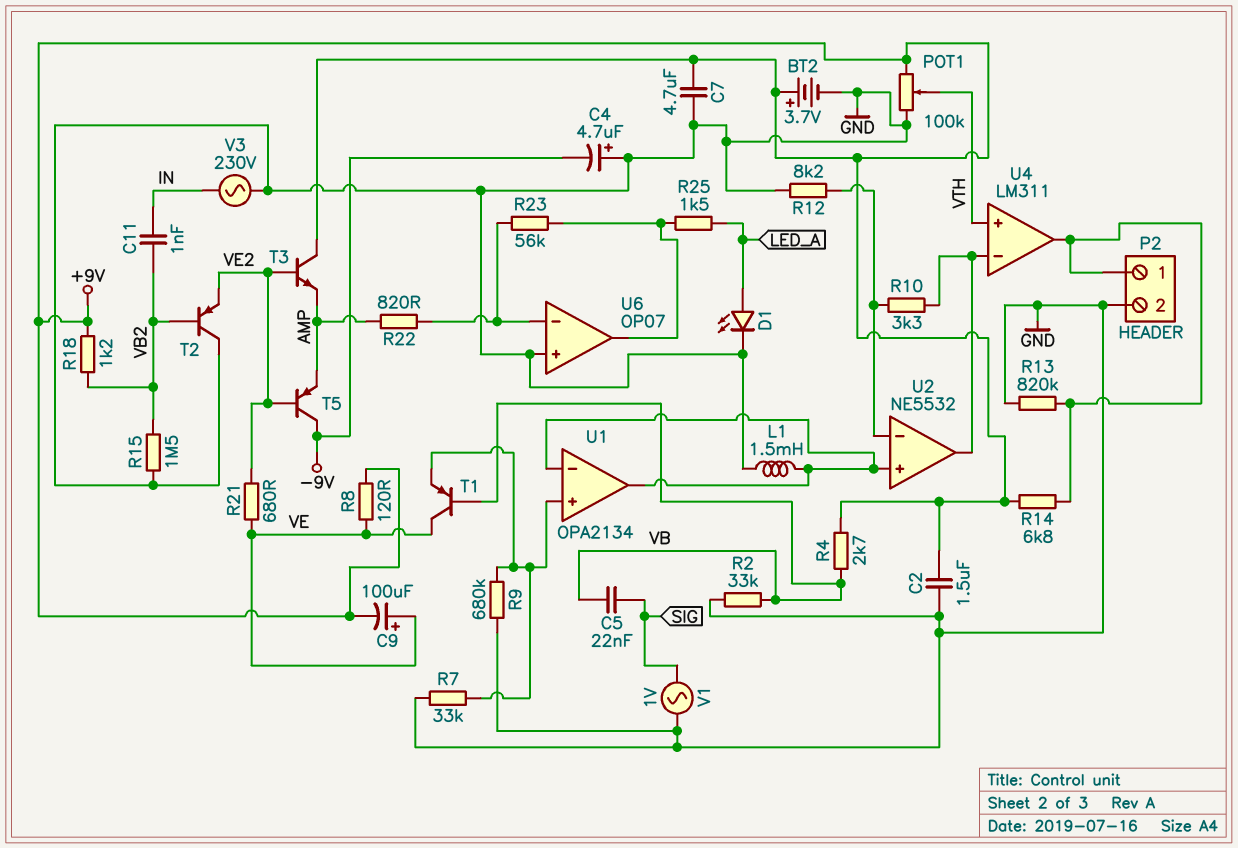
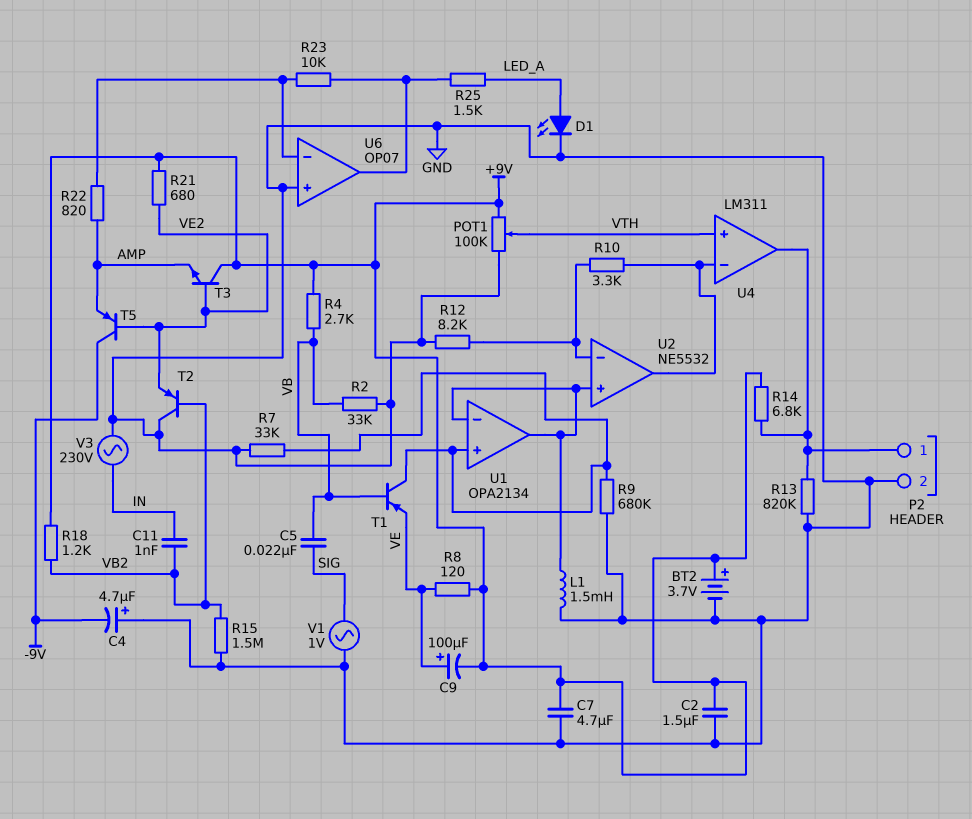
R21: 680 (VE, VE2) -> 680 (+9V, VE2)
R23: 56k (U6/in-, U6/out) -> 10k (U6/in-, U6/out)
T1: PNP (B VB, C VE, E U1/in+) -> PNP (B VB, C U1/in+, E VE)

